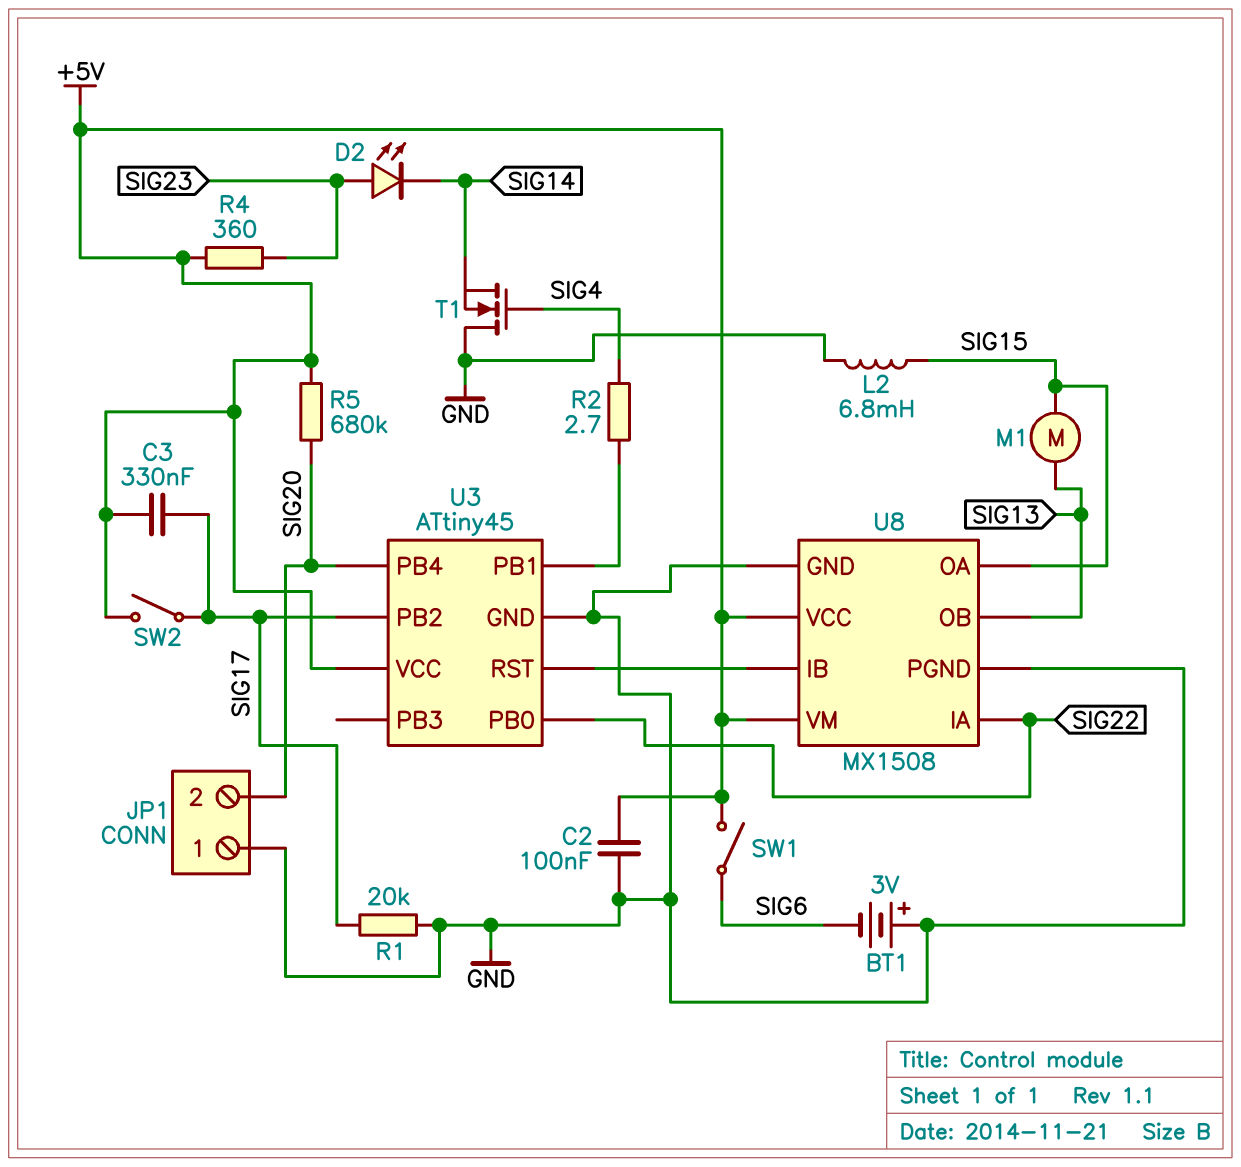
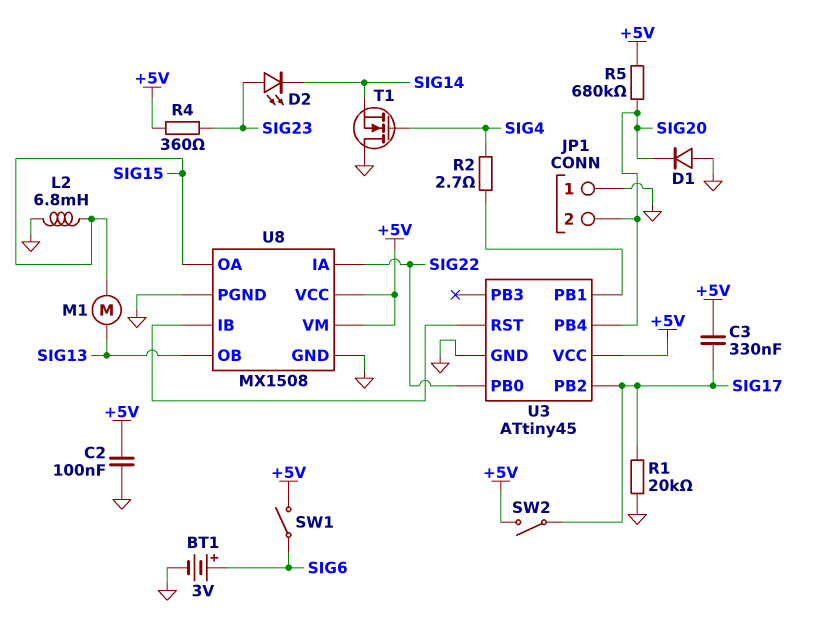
BT1: 3V (plus GND, minus SIG6) -> 3V (plus SIG6, minus GND)
D1: none -> diode (A GND, K SIG20)

